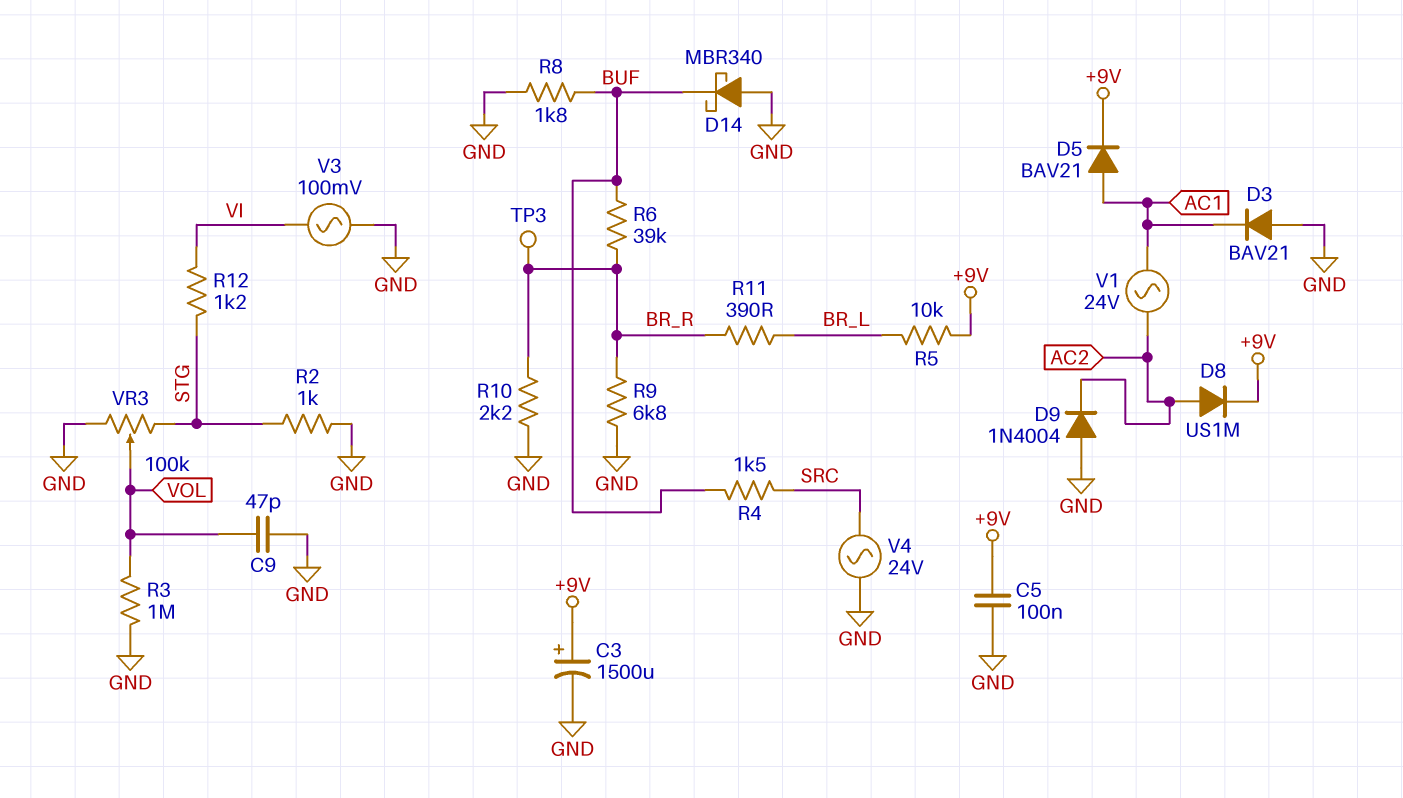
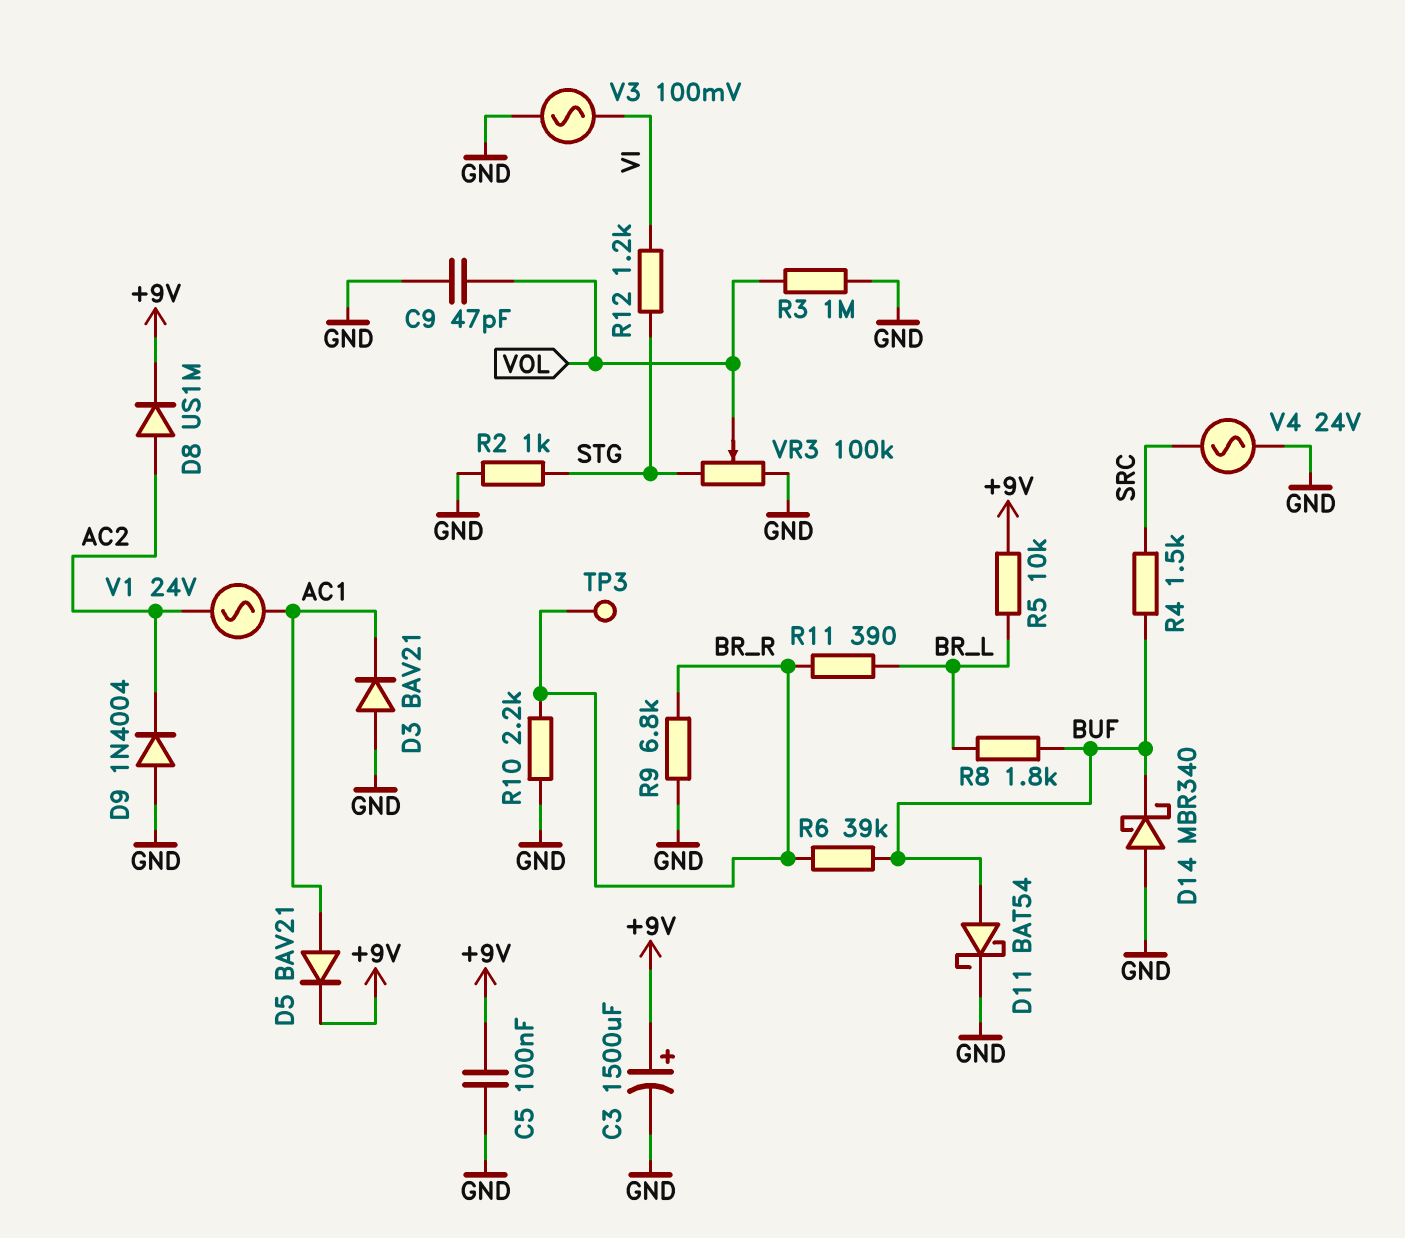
D11: none -> schottky BAT54 (A BUF, K GND)
R8: 1.8k (BUF, GND) -> 1.8k (BR_L, BUF)

